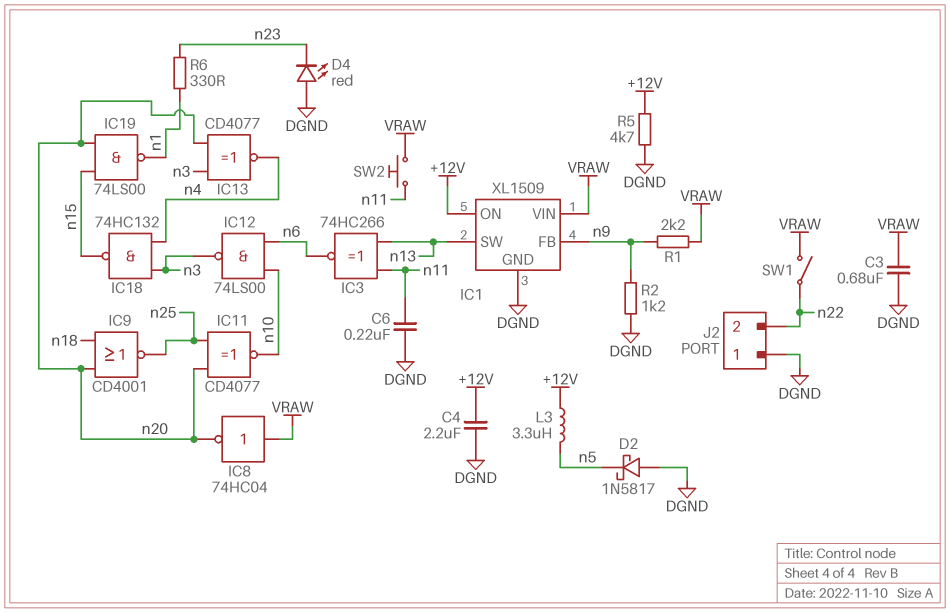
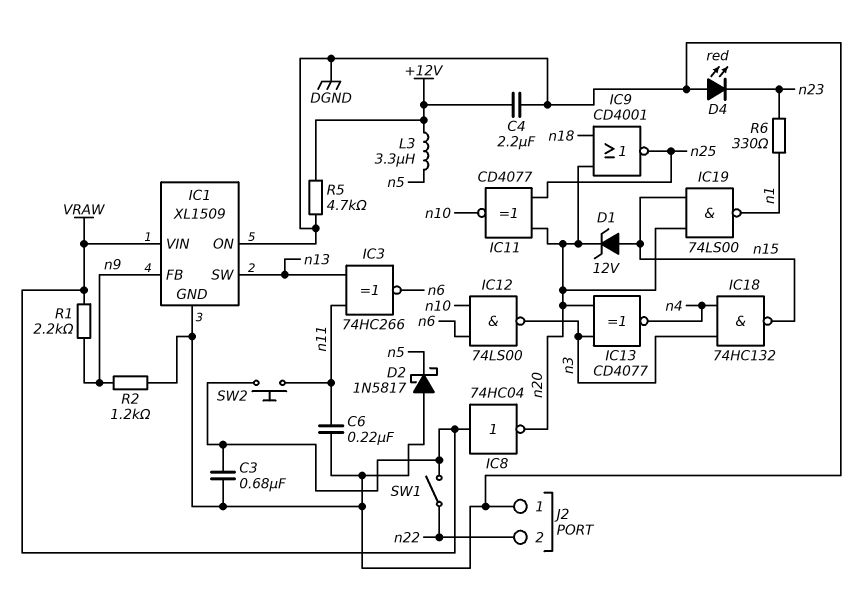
D1: none -> zener 12V (A n15, K n20)
IC1 pin ON: +12V -> DGND

